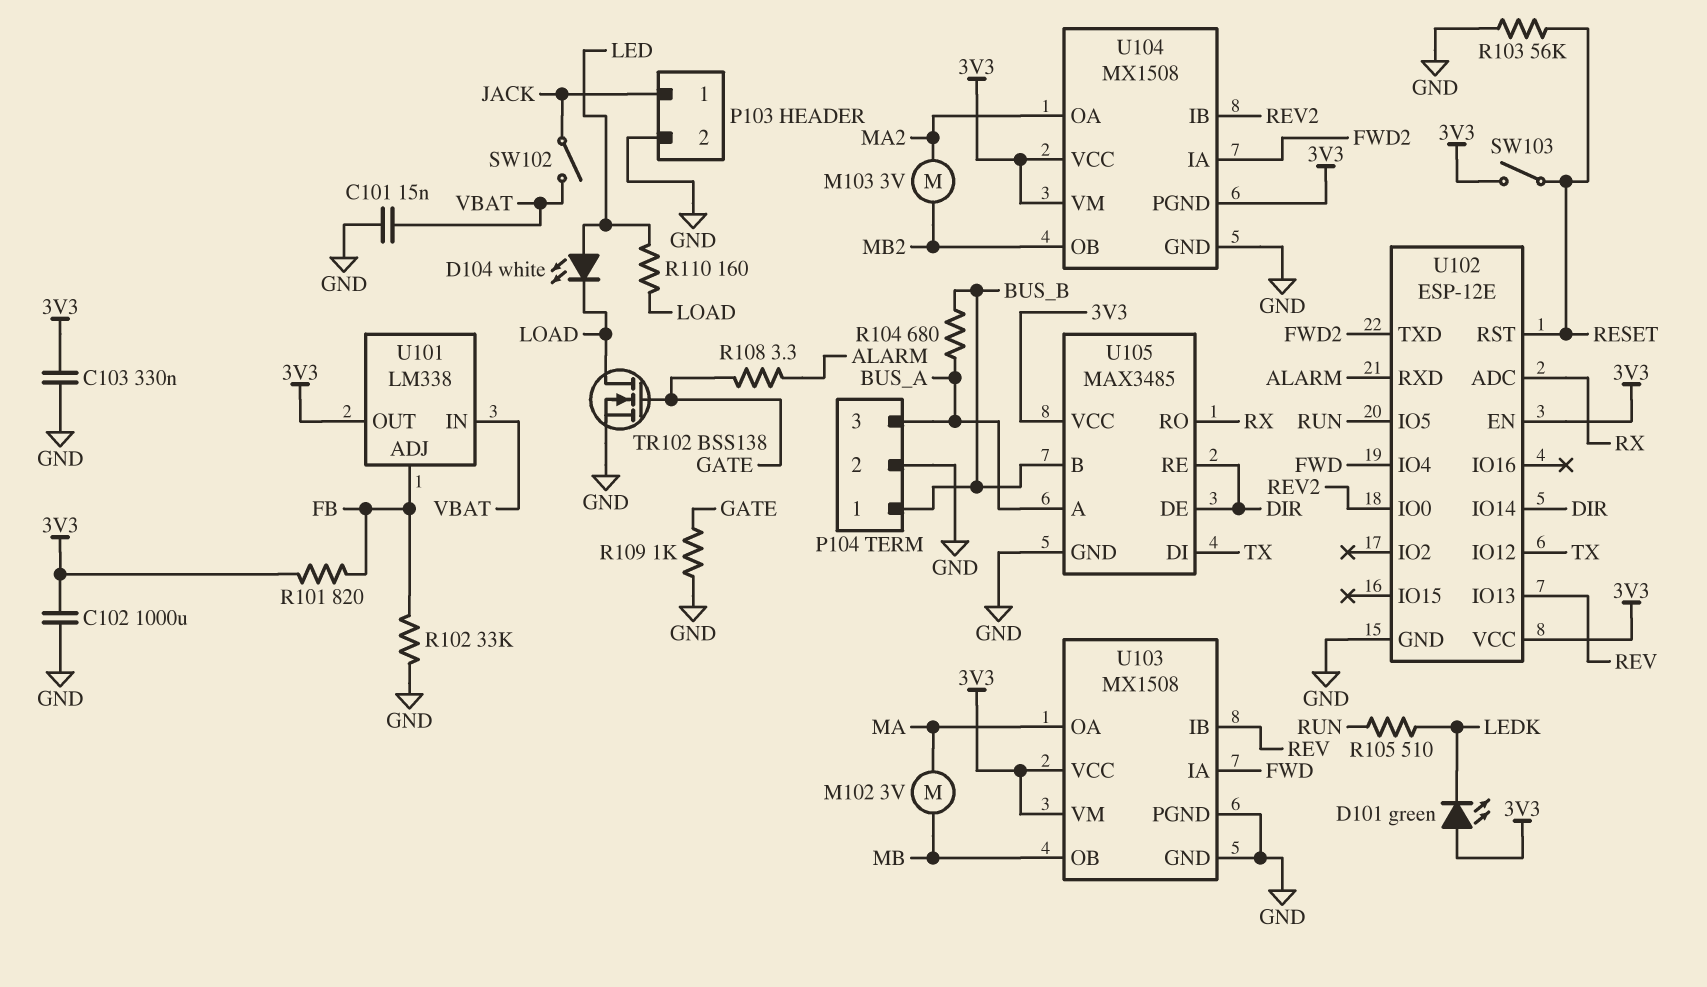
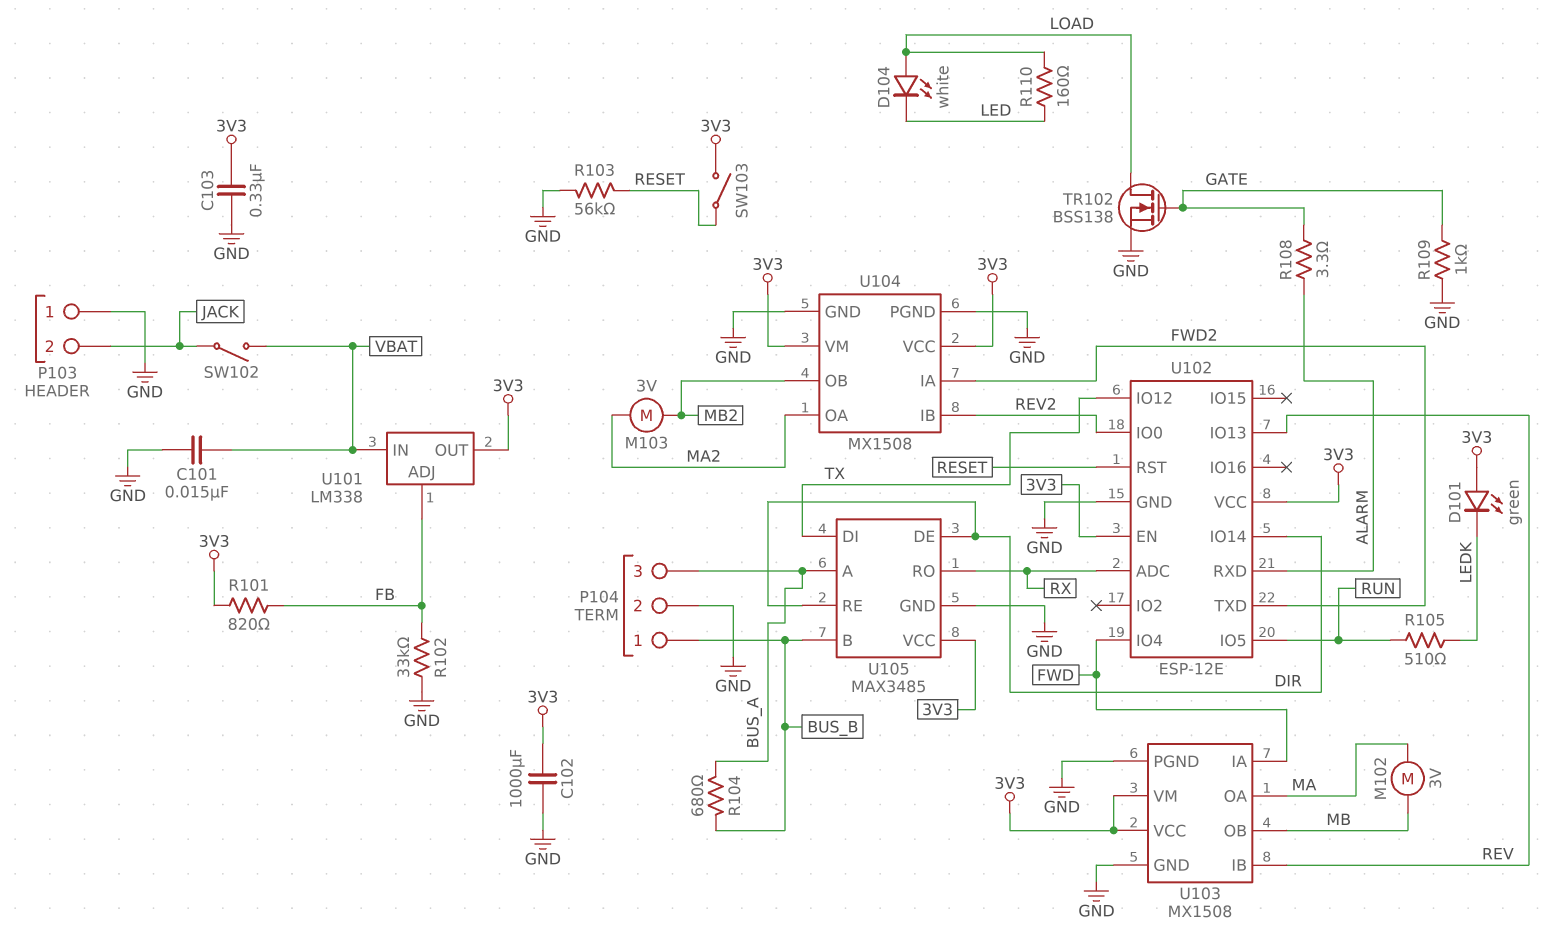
D104: LED white (A LED, K LOAD) -> LED white (A LOAD, K LED)
P103 pin 1: JACK -> GND
P103 pin 2: GND -> JACK
U104 pin PGND: 3V3 -> GND

